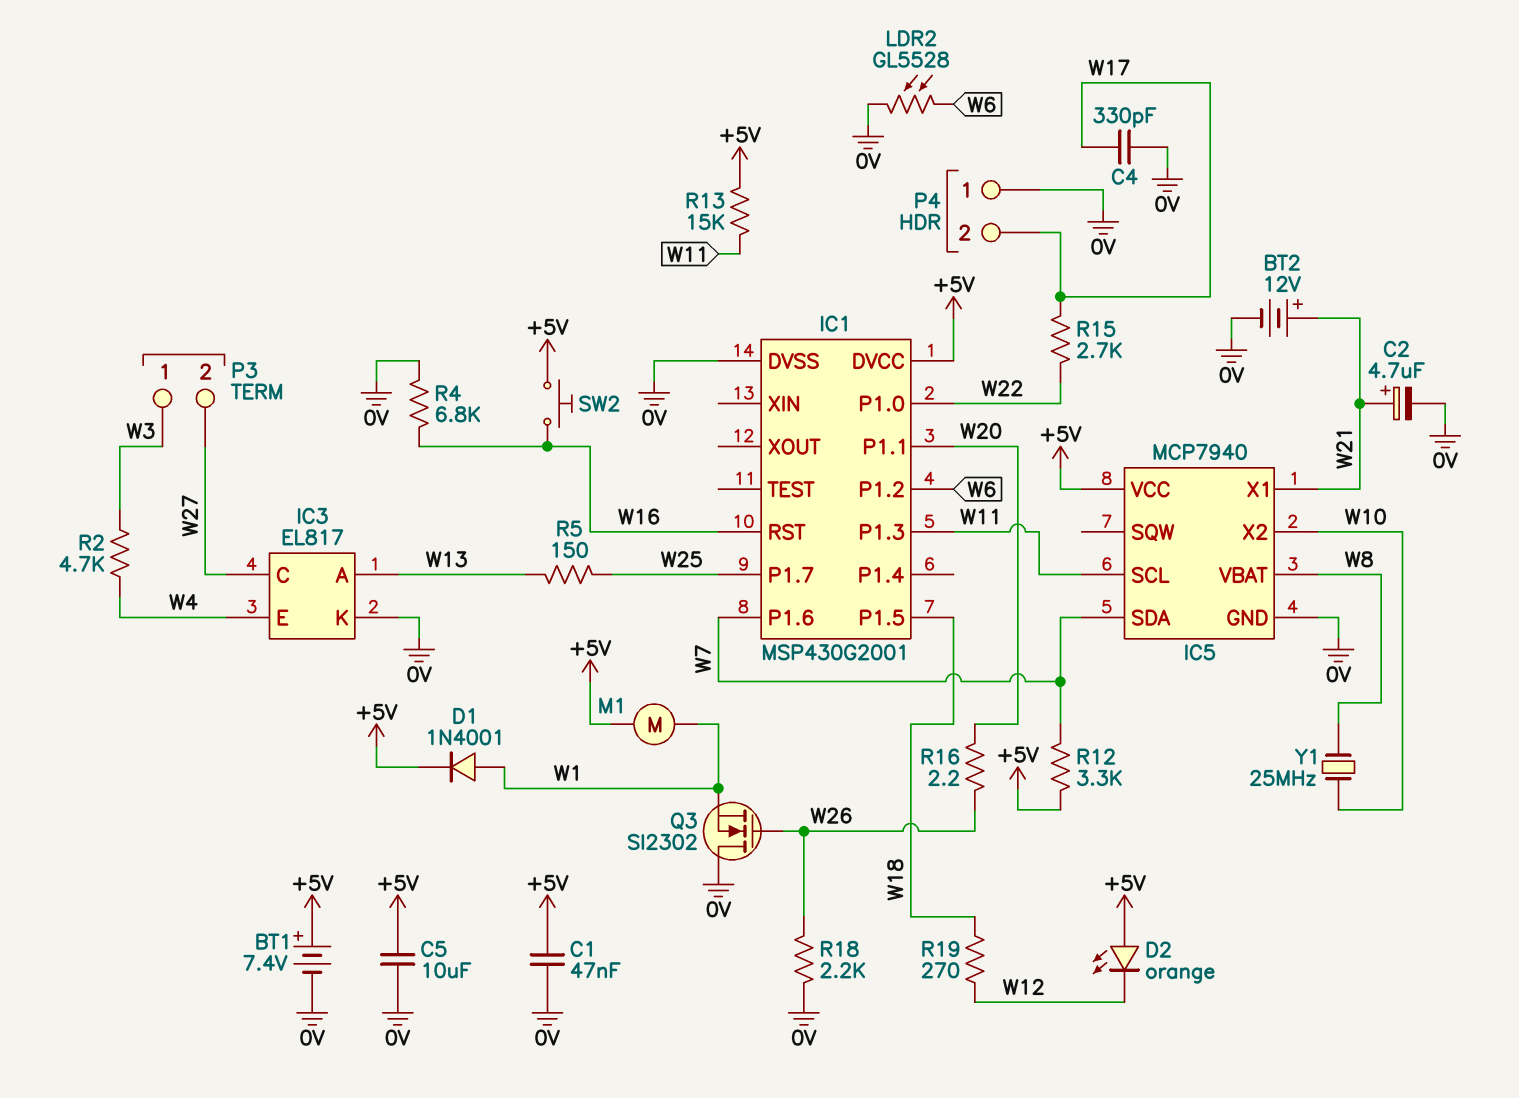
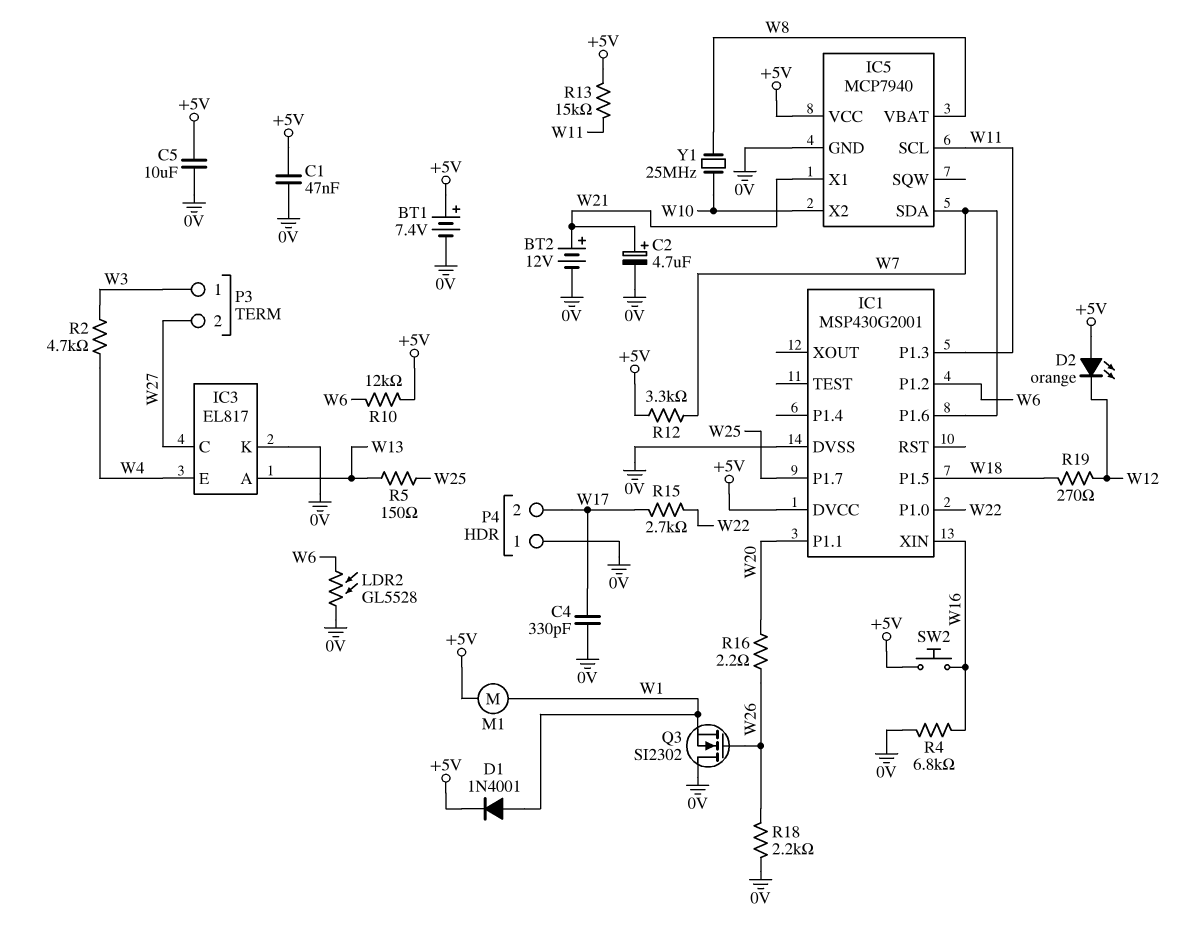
IC1 pin RST: W16 -> none
IC1 pin XIN: none -> W16
R10: none -> 12k (+5V, W6)

